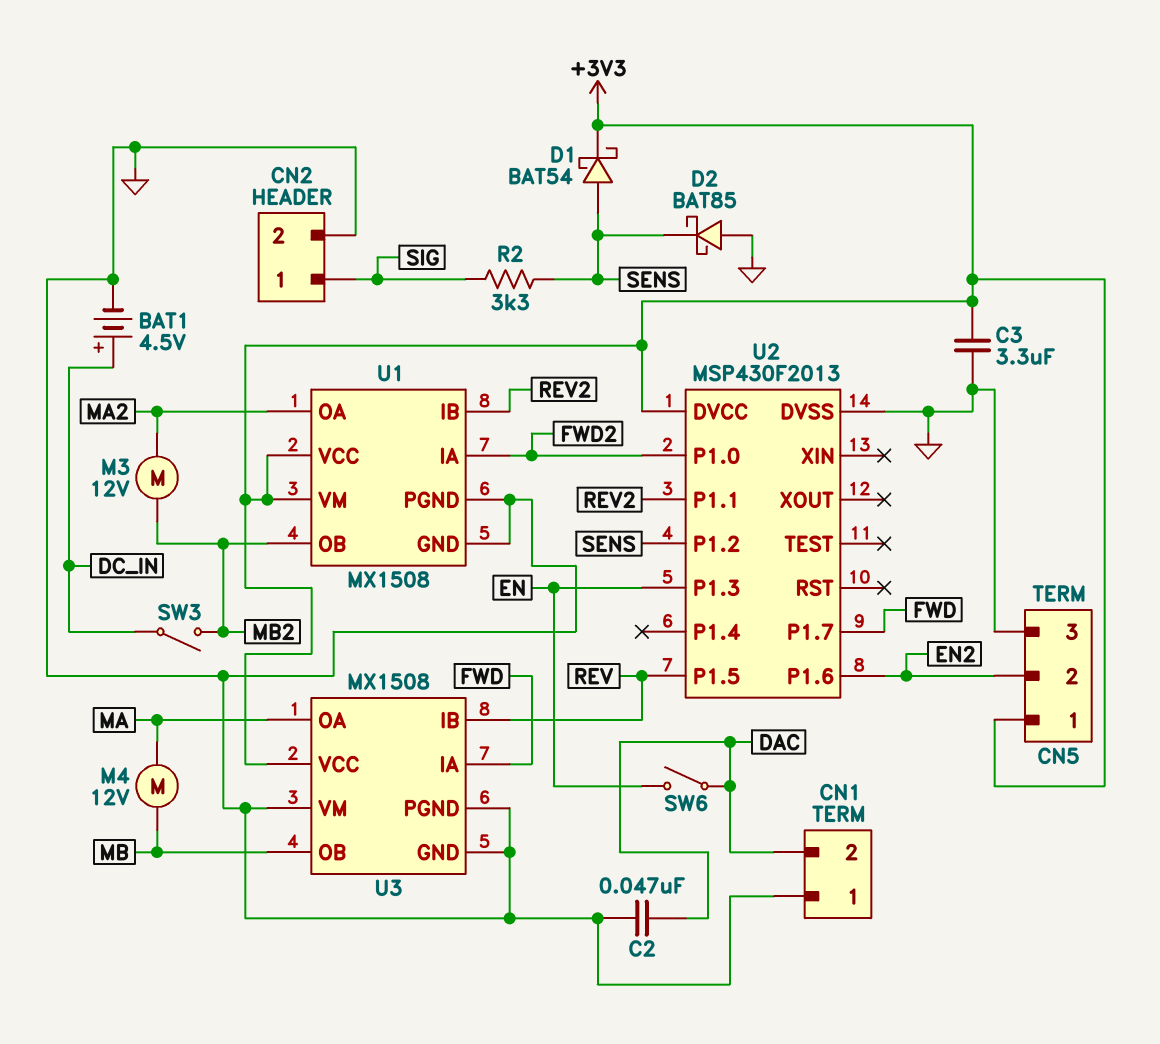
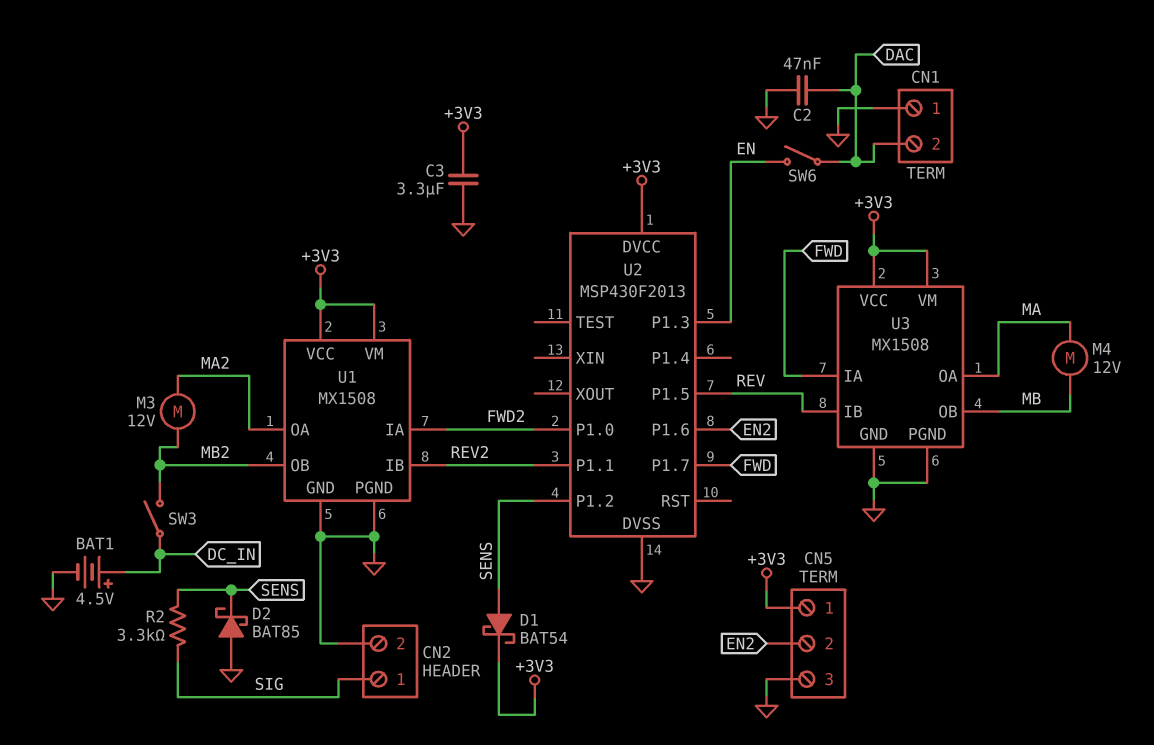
U3 pin VM: GND -> +3V3

